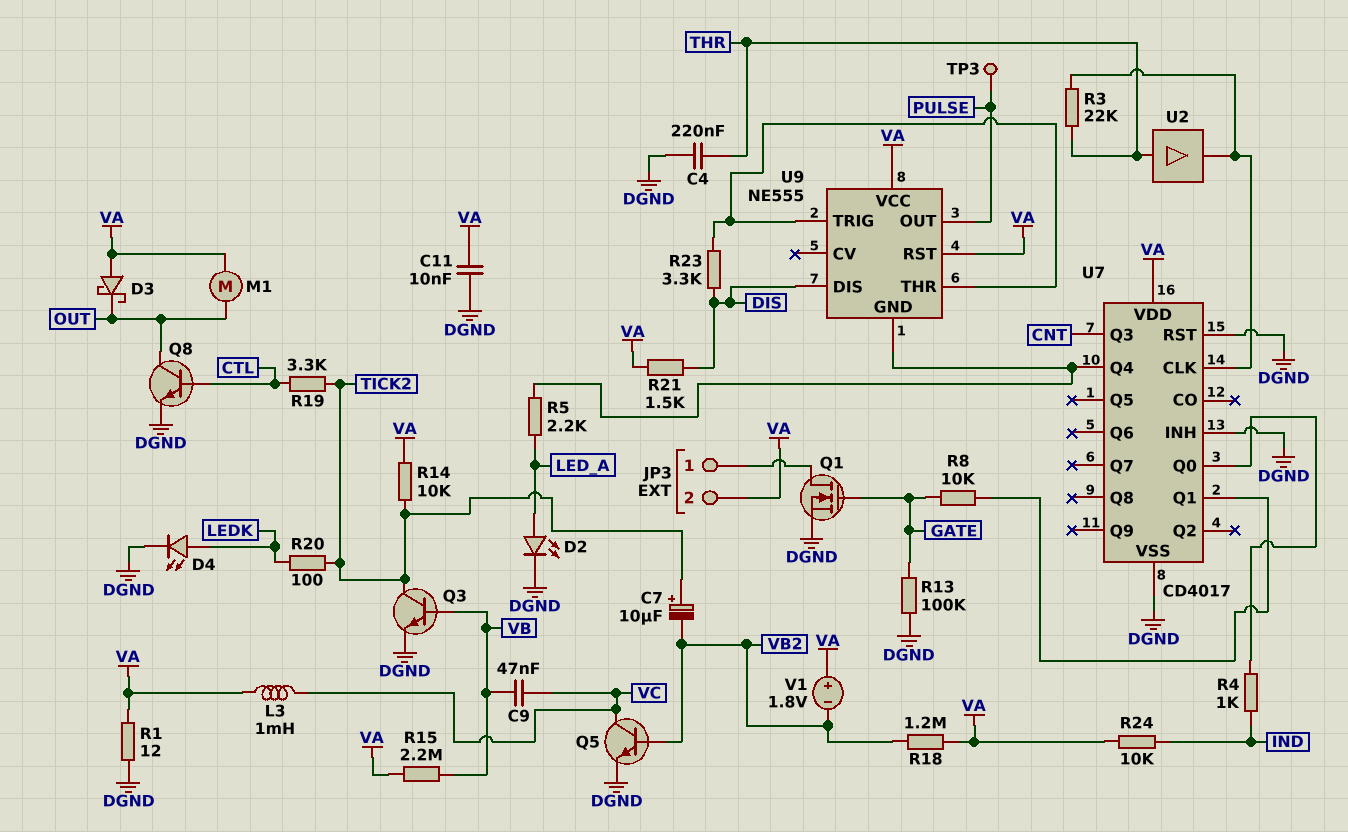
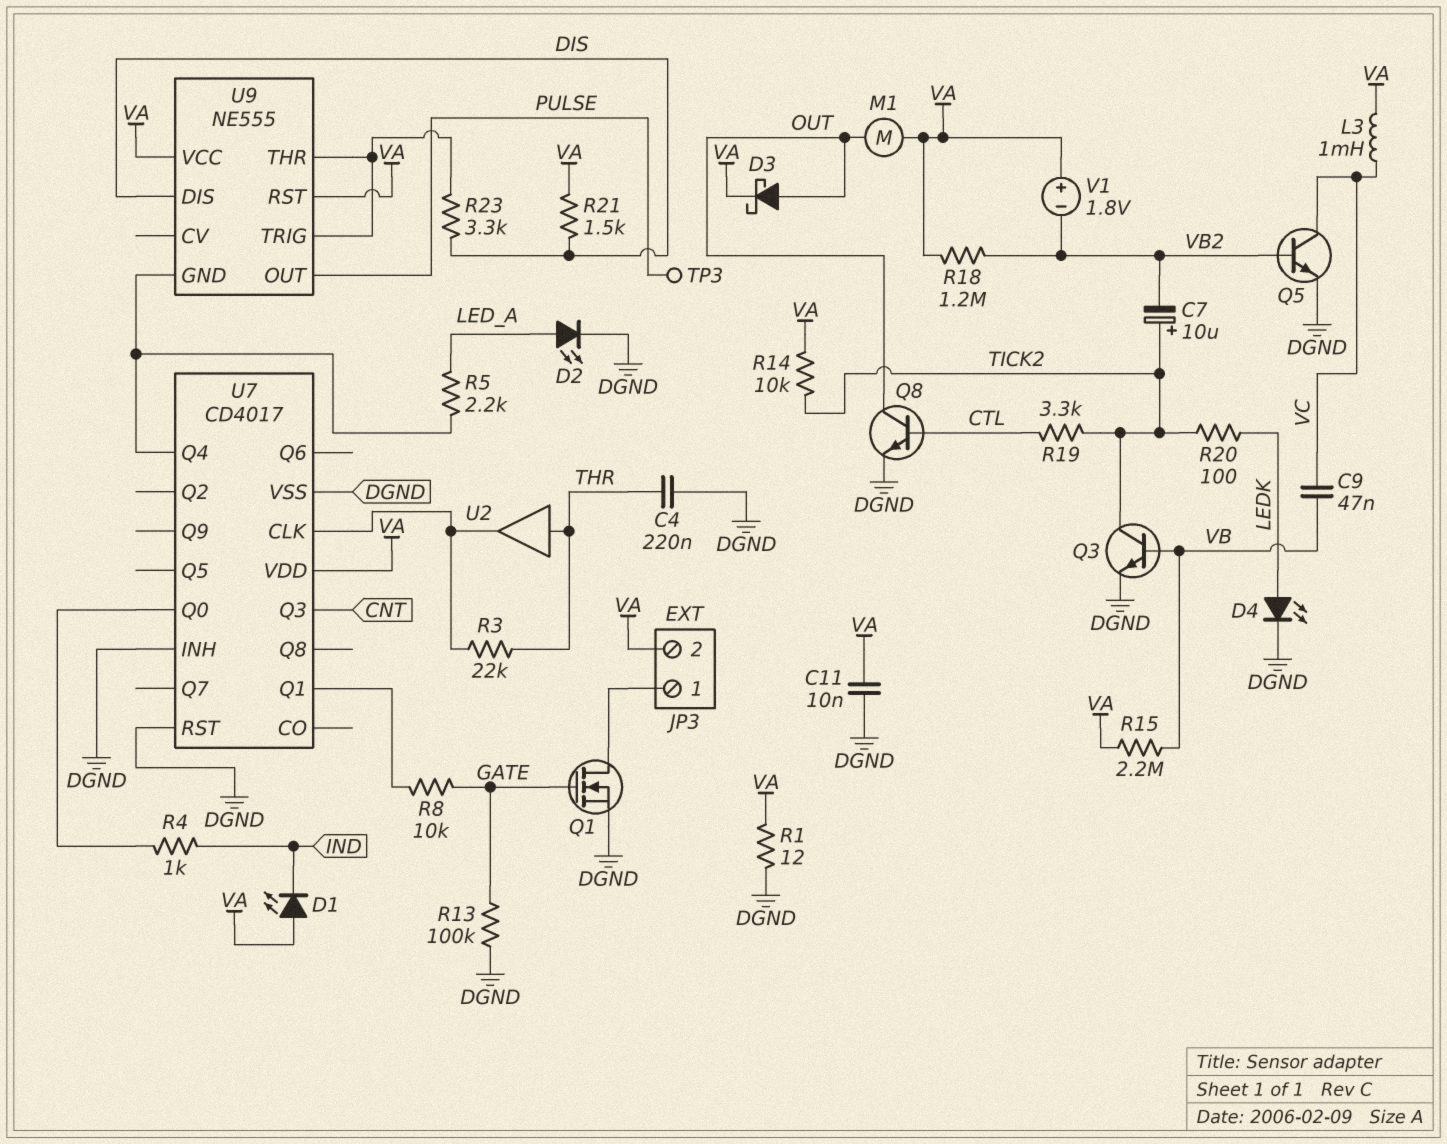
D1: none -> LED (A VA, K IND)
D3: schottky (A VA, K OUT) -> schottky (A OUT, K VA)
R24: 10k (IND, VA) -> none

